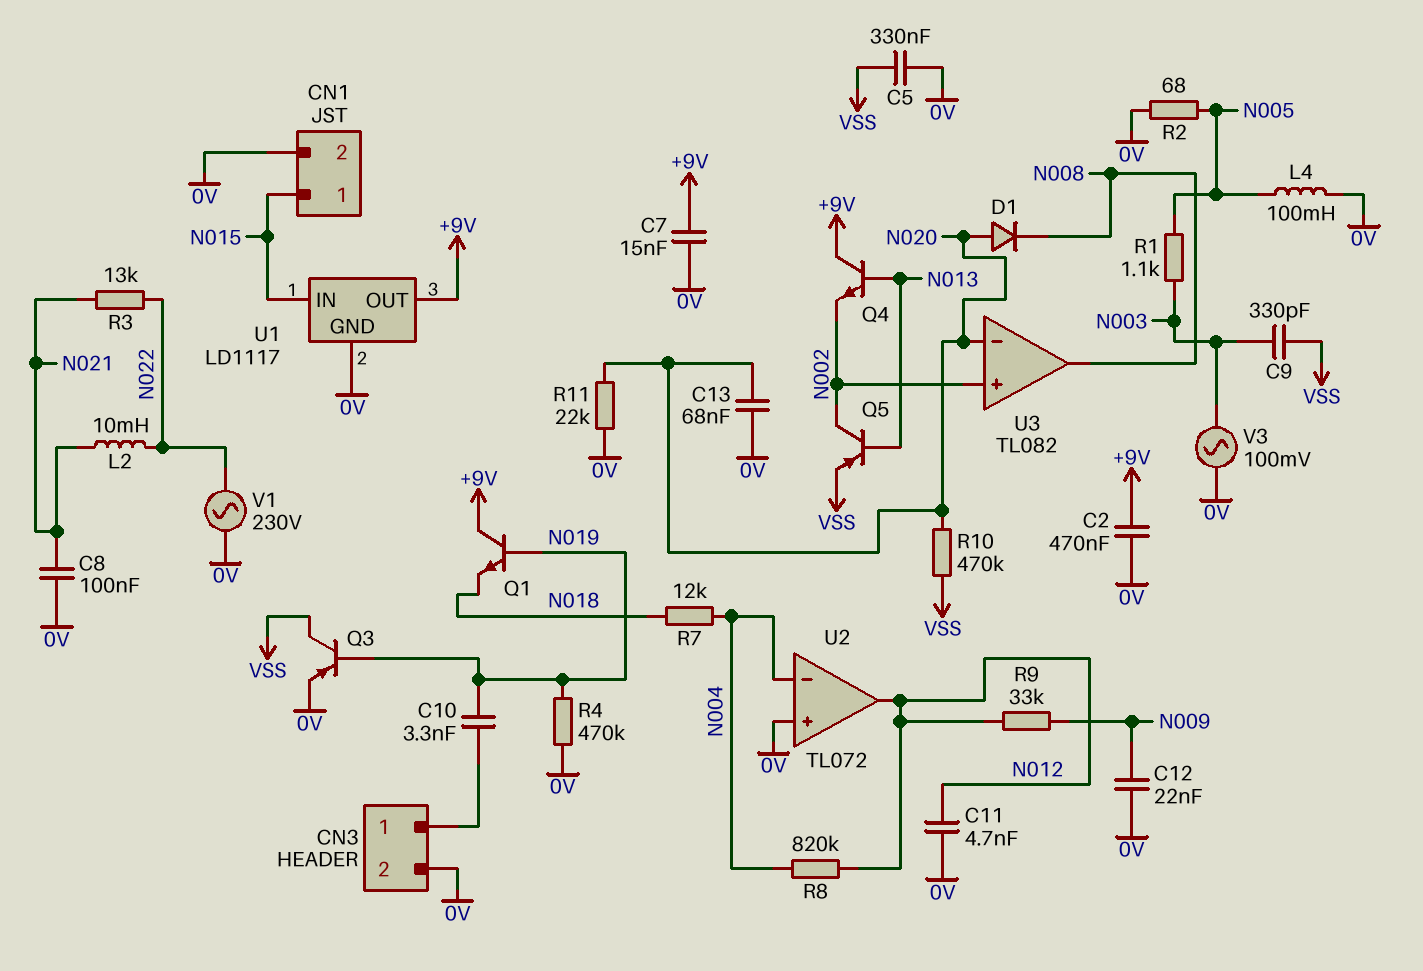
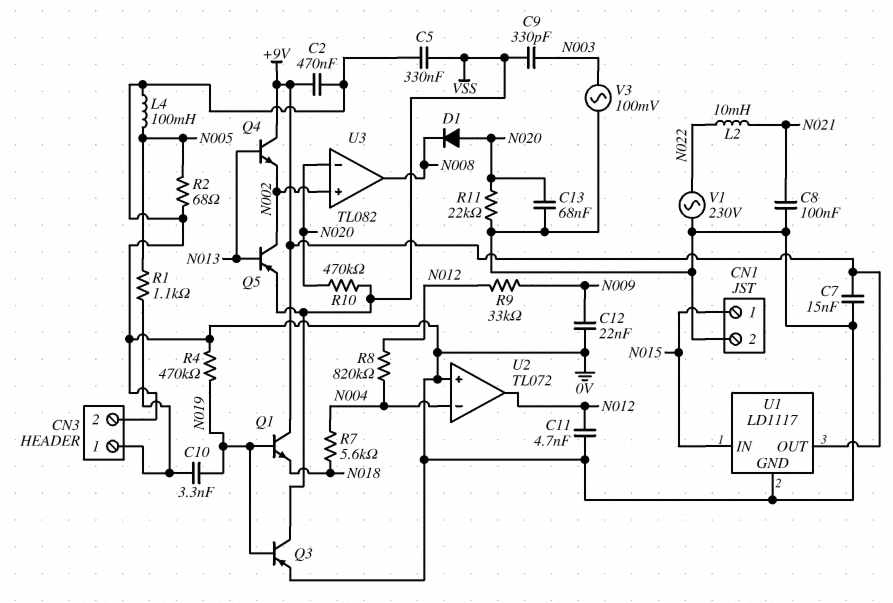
R1: 1.1k (N003, N005) -> 1.1k (CN3/1, N005)
R3: 13k (N021, N022) -> none
R7: 12k (N004, N018) -> 5.6k (N004, N018)

